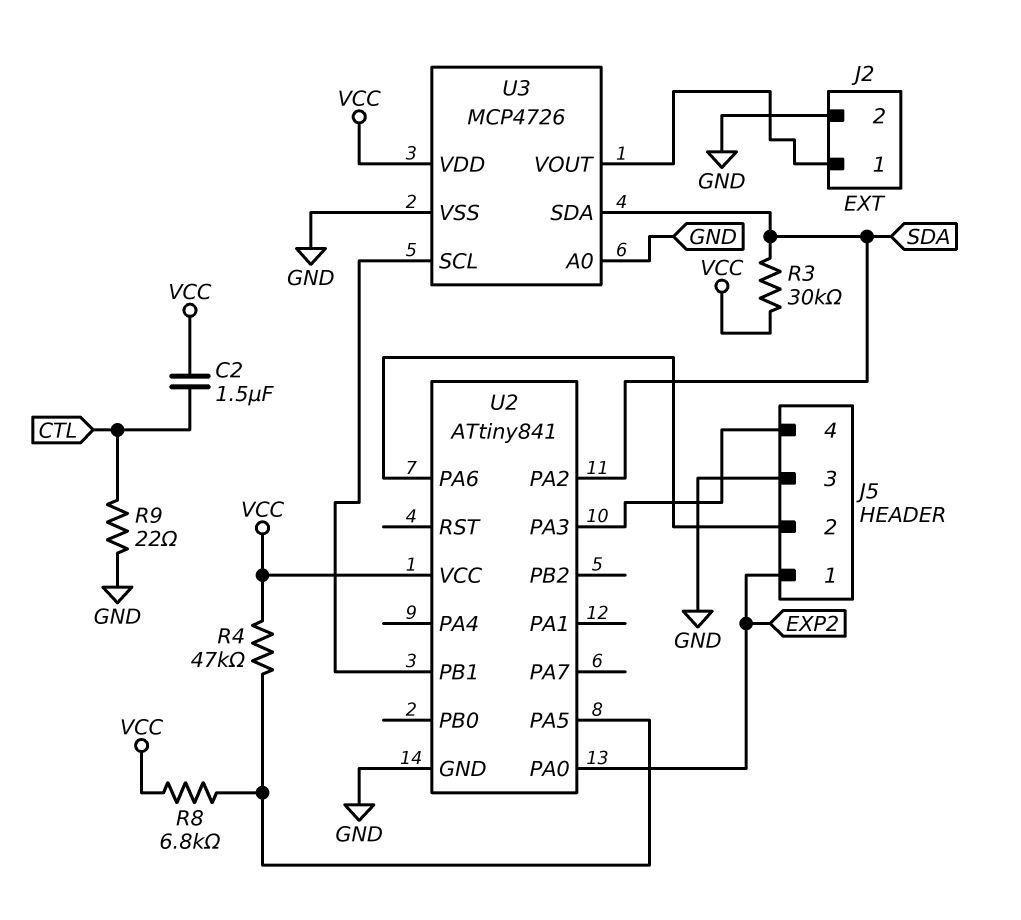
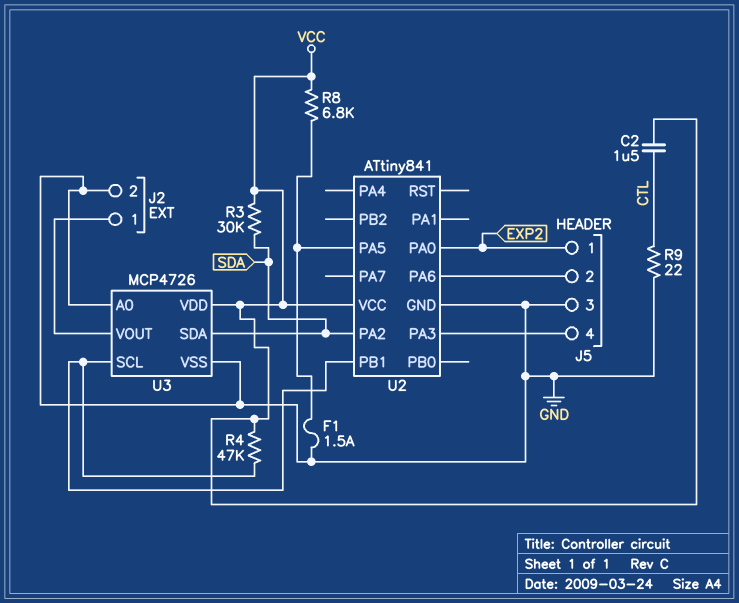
F1: none -> 1.5A (GND, U2/PA5)
R4: 47k (U2/PA5, VCC) -> 47k (U2/PB1, VCC)

